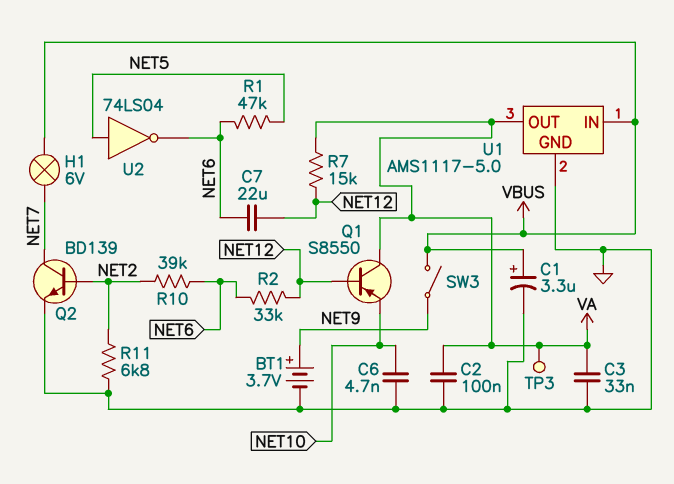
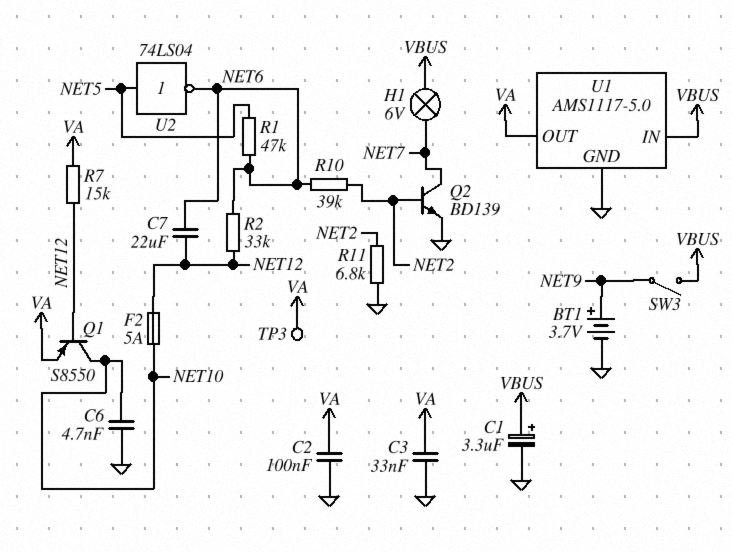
F2: none -> 5A (NET10, NET12)
Q1: PNP S8550 (B NET12, C VA, E NET10) -> PNP S8550 (B NET12, C NET10, E VA)

